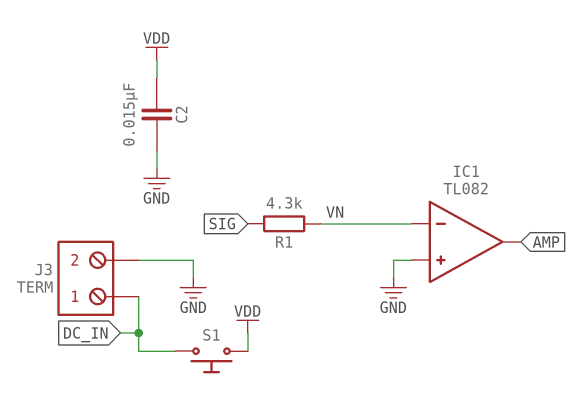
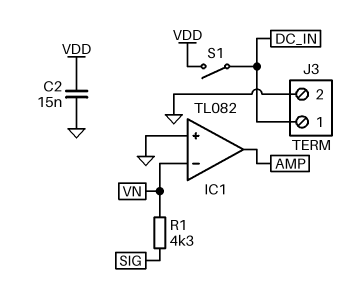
S1: button (DC_IN, VDD) -> switch (DC_IN, VDD)

